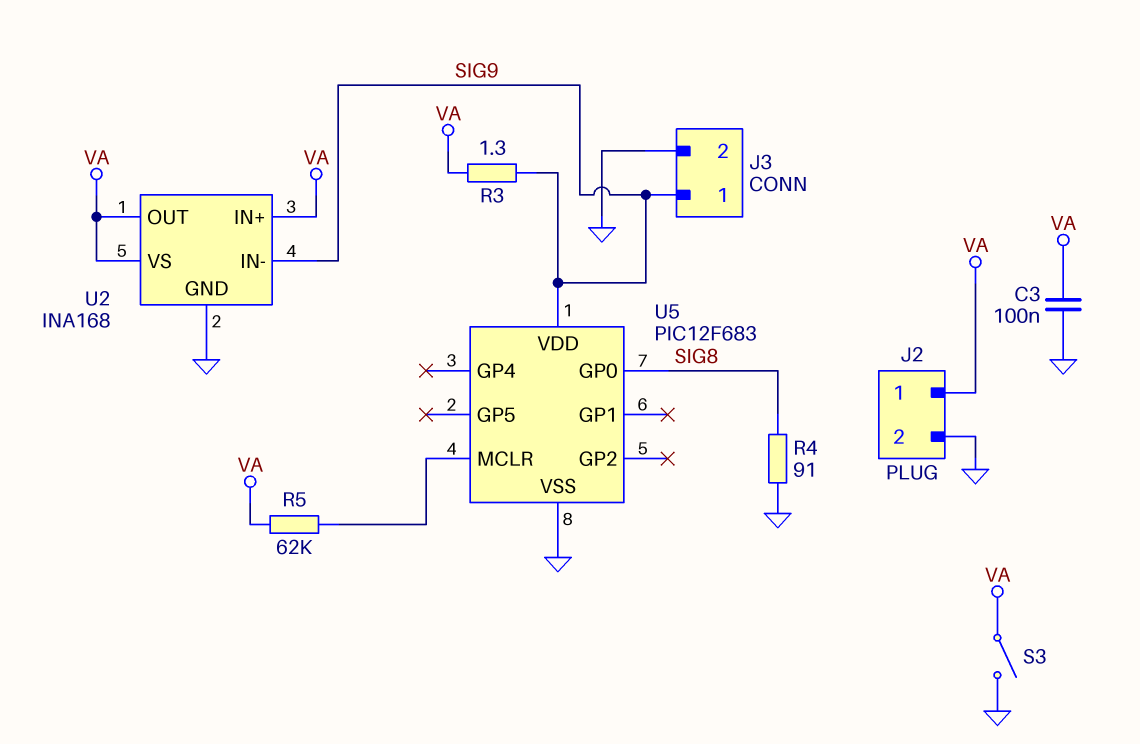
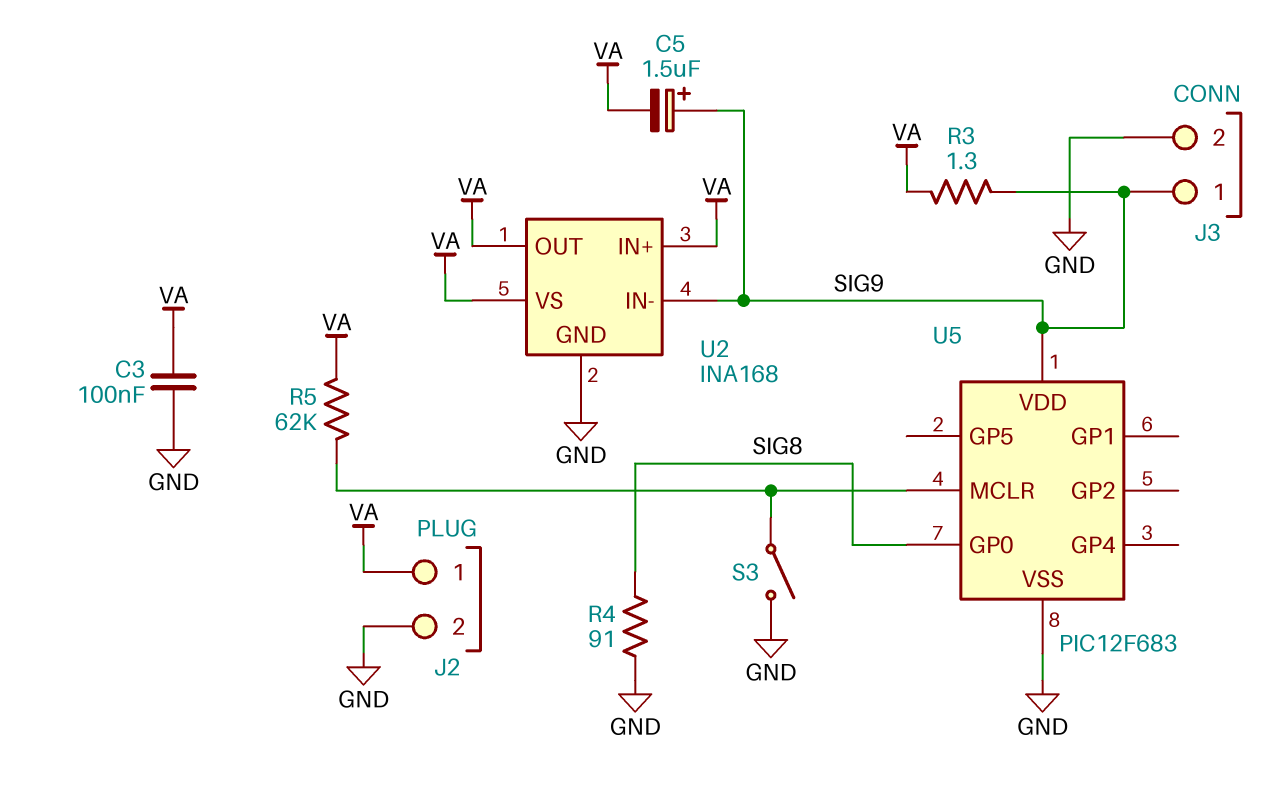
C5: none -> 1.5uF (plus SIG9, minus VA)
S3: switch (GND, VA) -> switch (GND, U5/MCLR)

